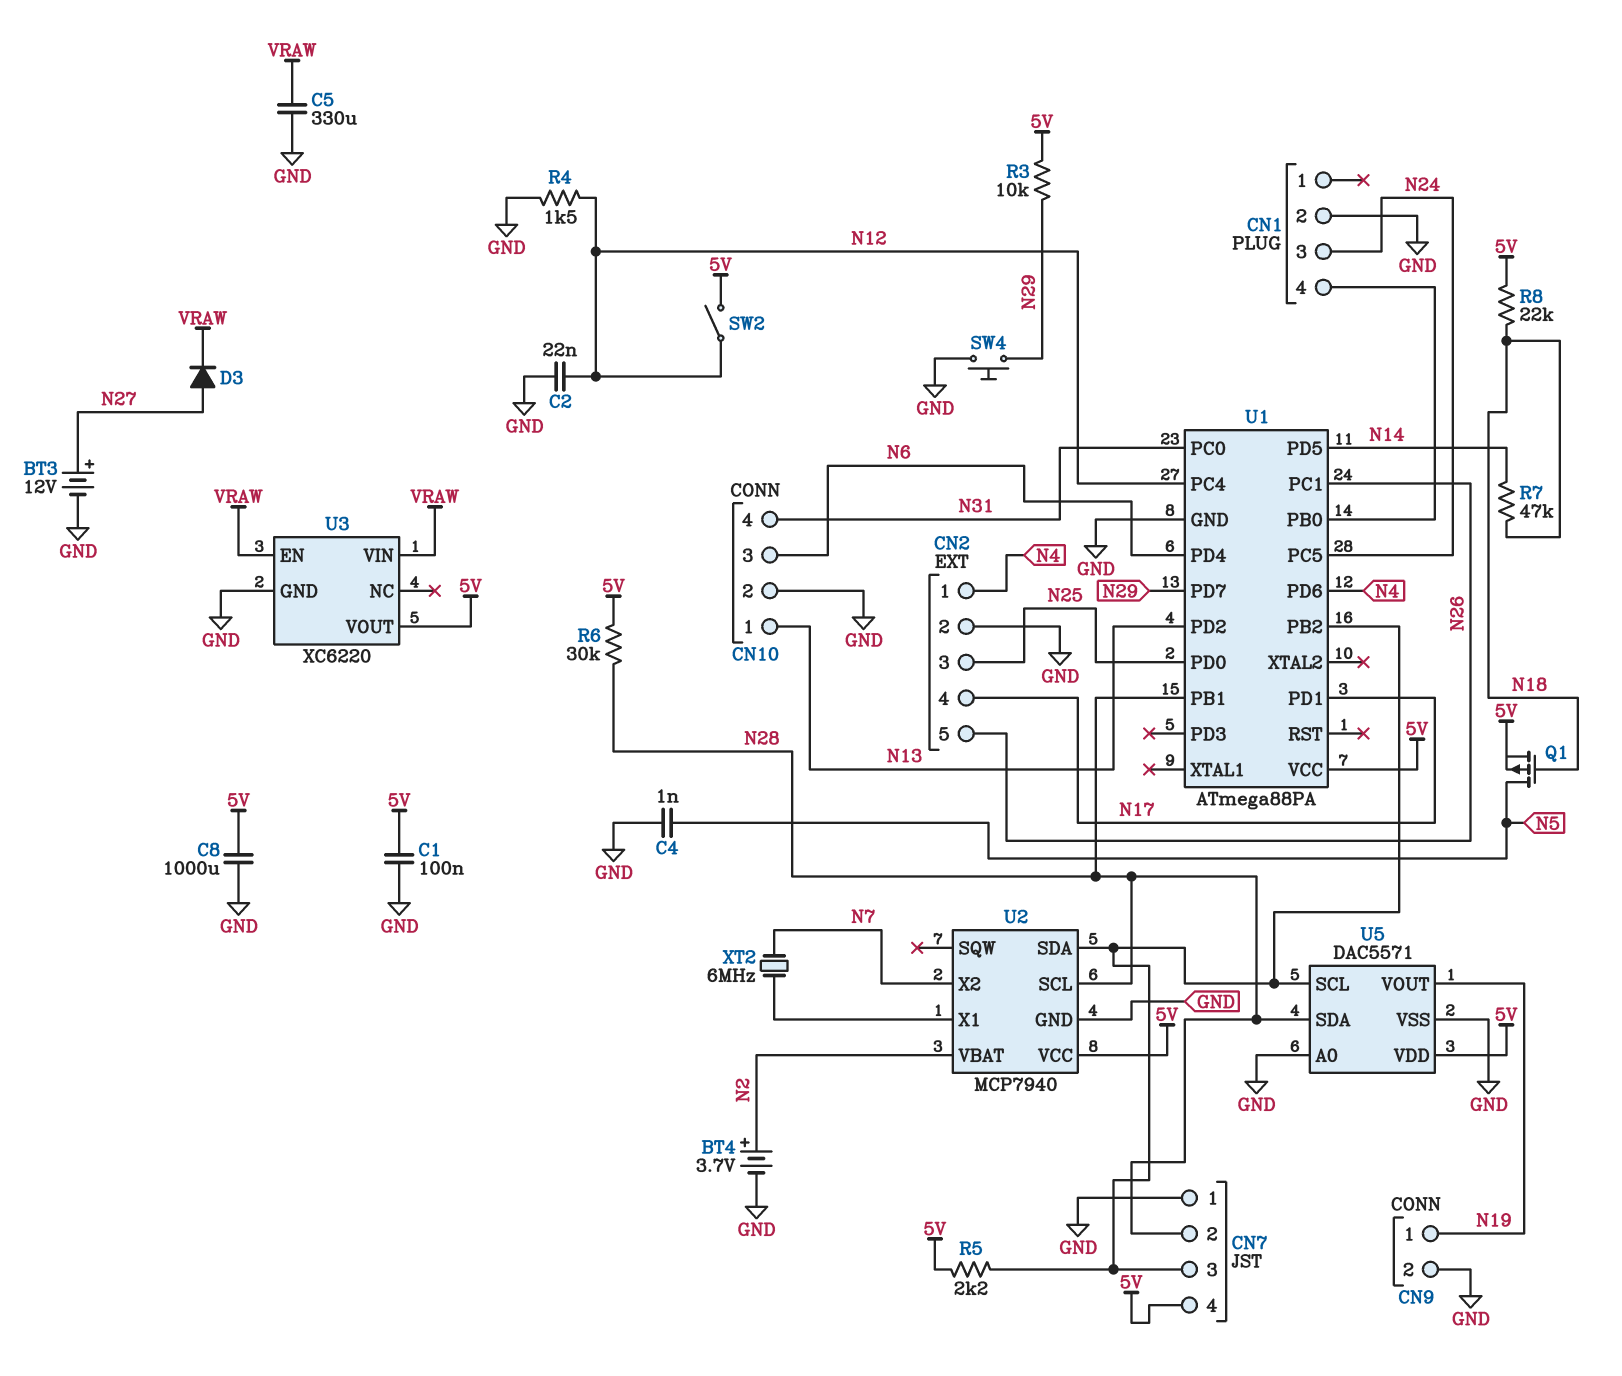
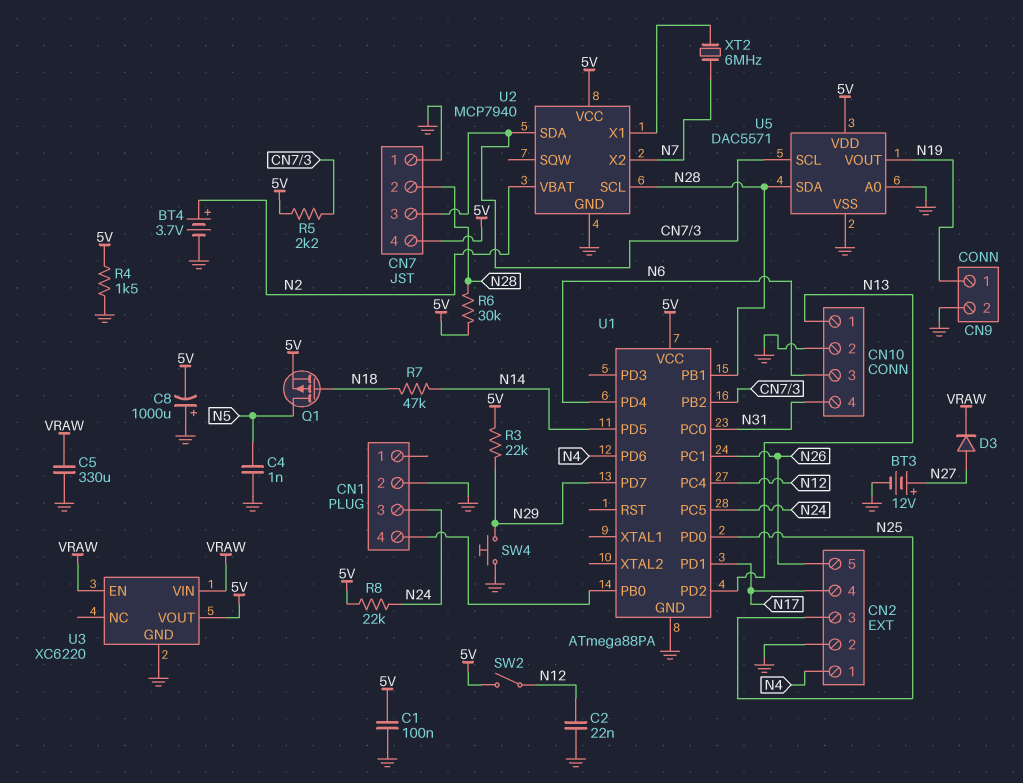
C8: 1000uF (5V, GND) -> 1000uF (plus GND, minus 5V)
R3: 10k (5V, N29) -> 22k (5V, N29)
R4: 1.5k (GND, N12) -> 1.5k (5V, GND)
R8: 22k (5V, N18) -> 22k (5V, N24)

